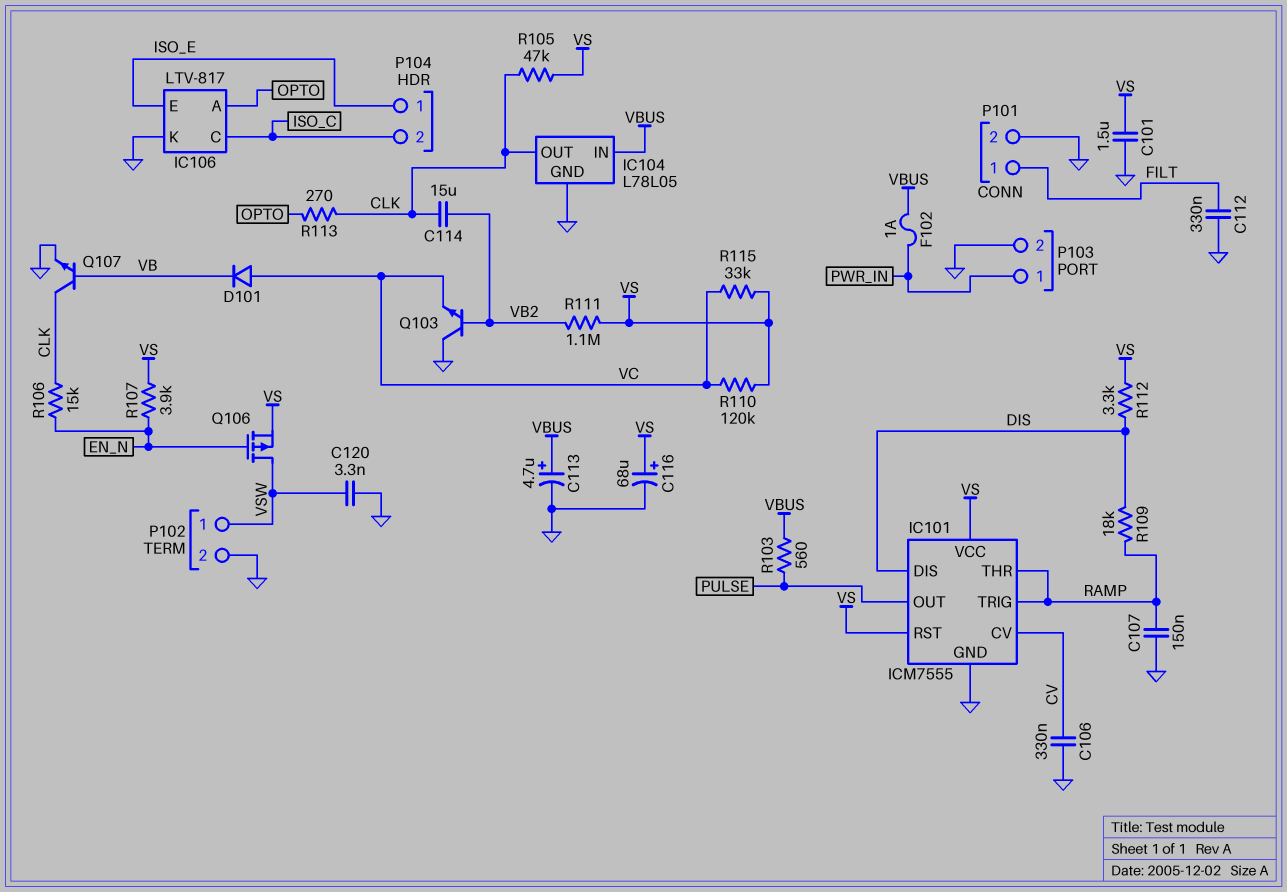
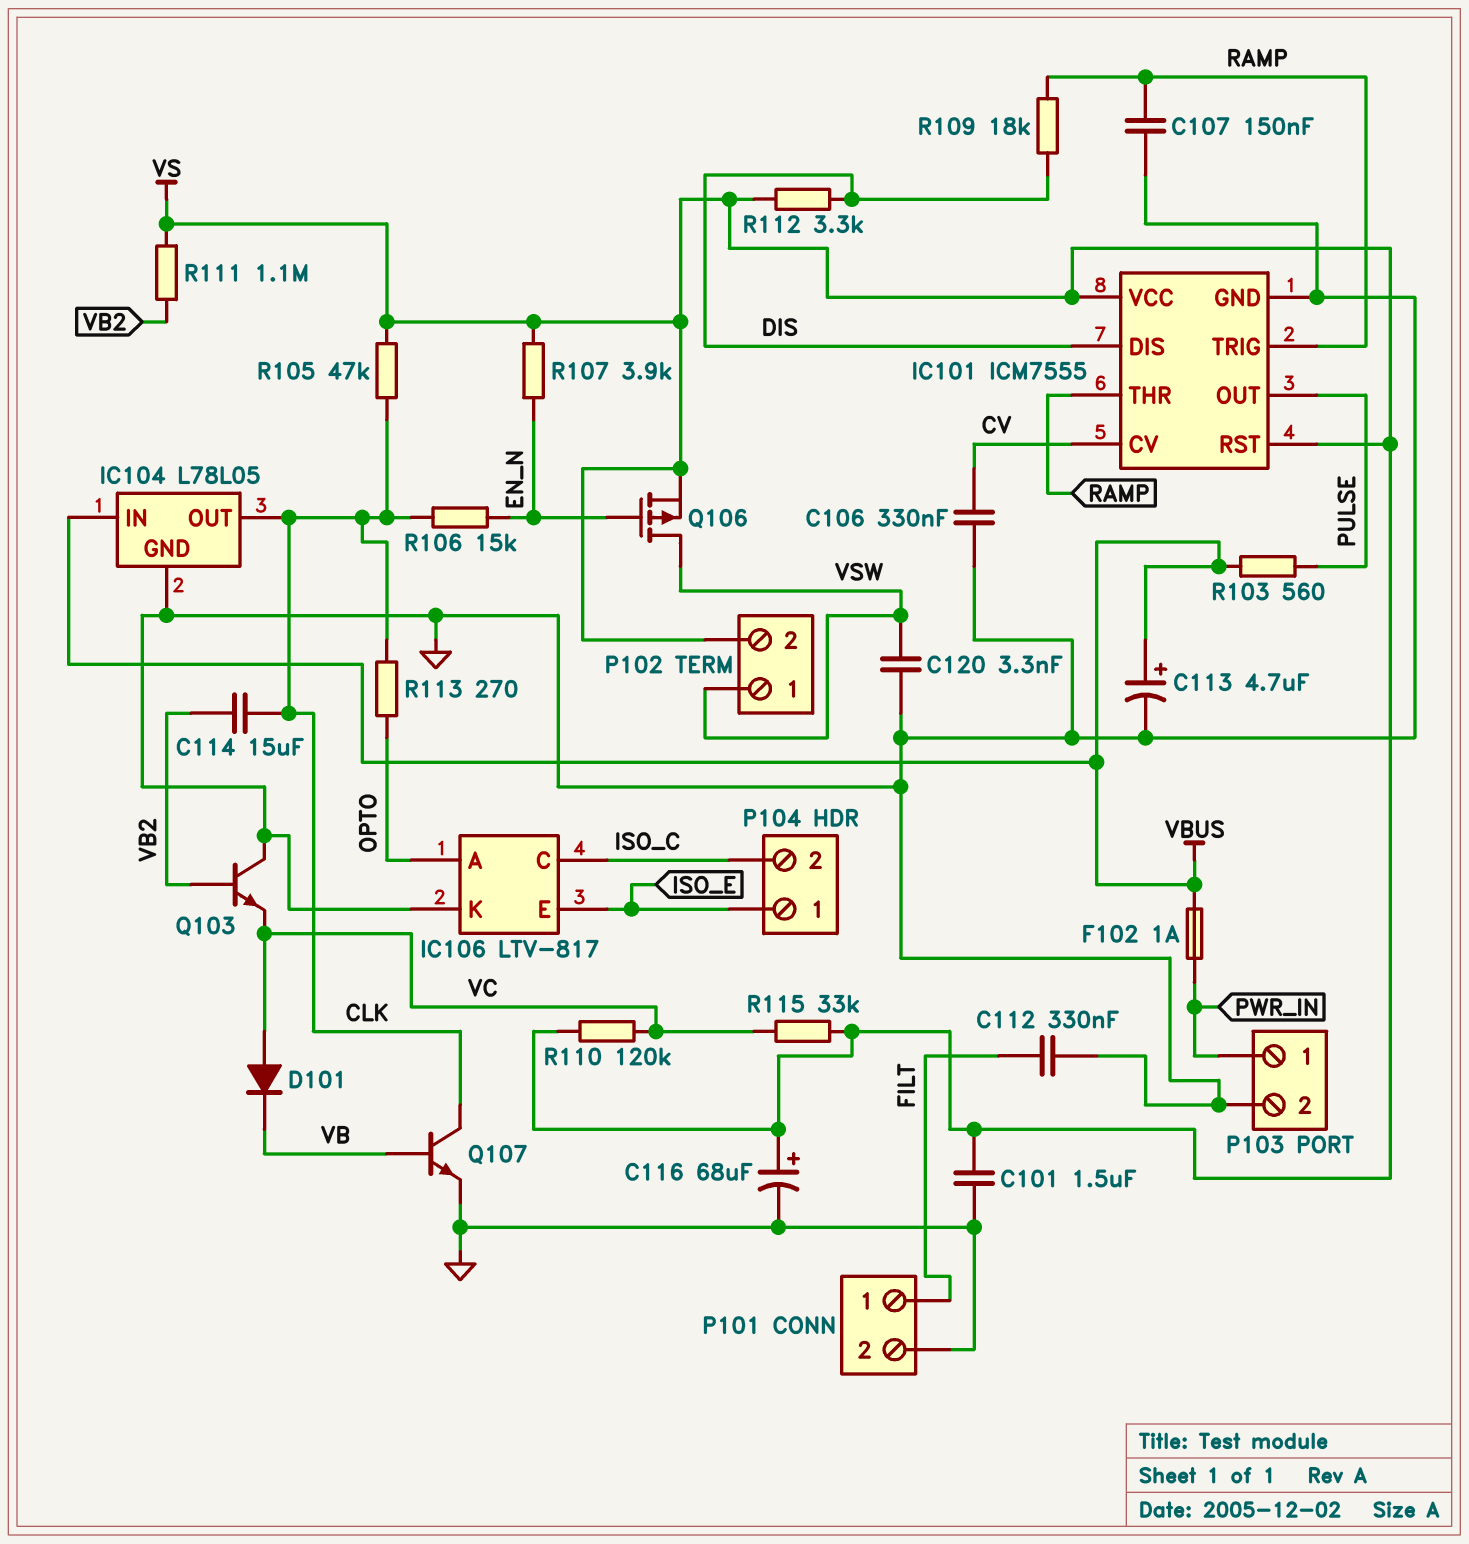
P102 pin 2: GND -> VS

